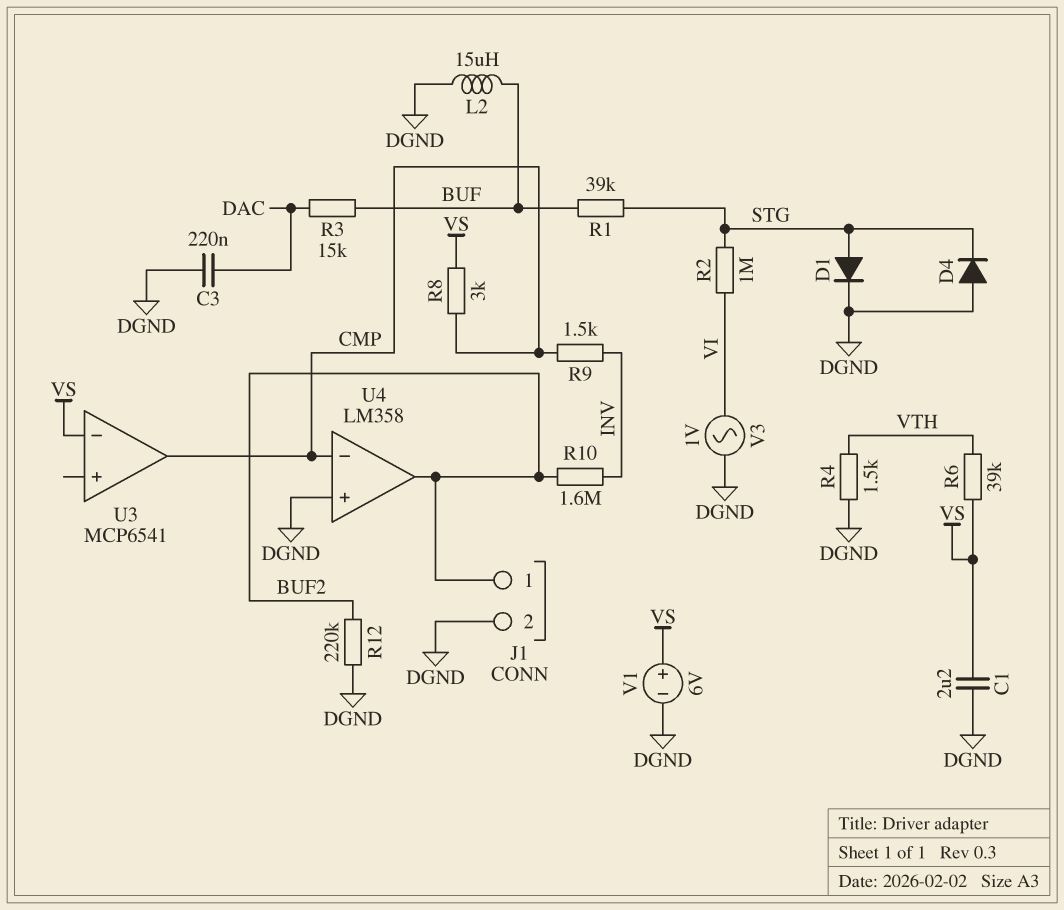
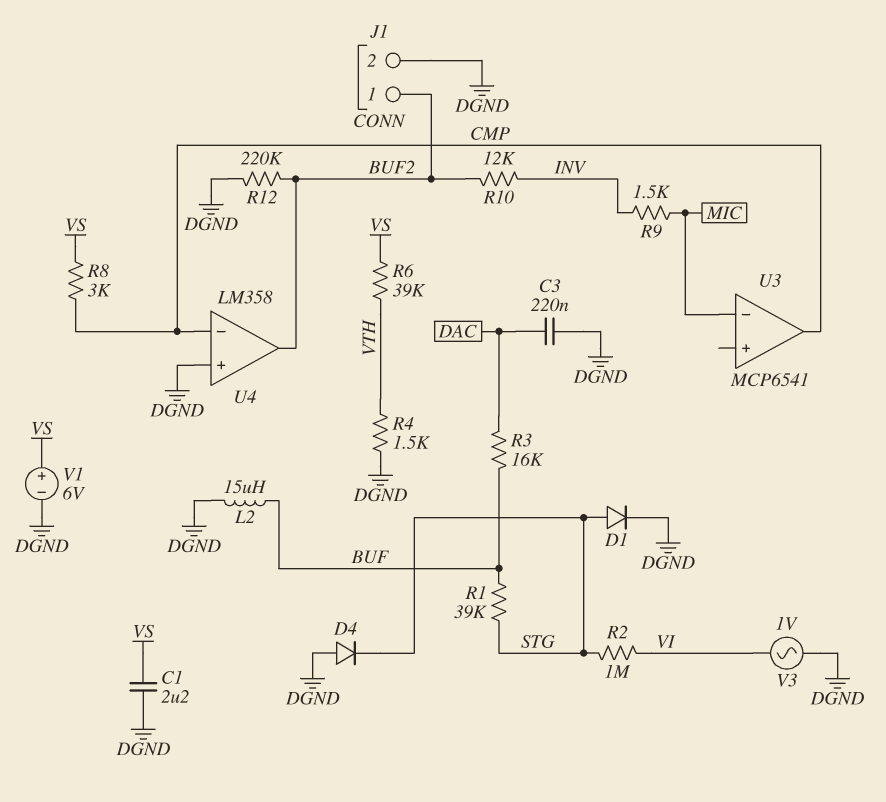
R3: 15k (BUF, DAC) -> 16k (BUF, DAC)
R9: 1.5k (CMP, INV) -> 1.5k (INV, MIC)
R10: 1.6M (BUF2, INV) -> 12k (BUF2, INV)
U3 pin in-: VS -> MIC

